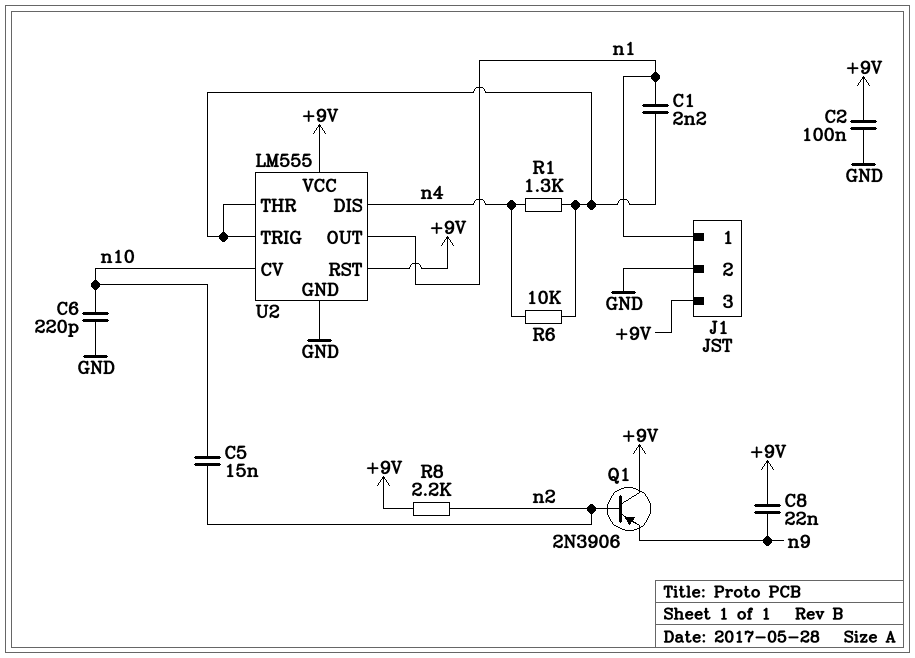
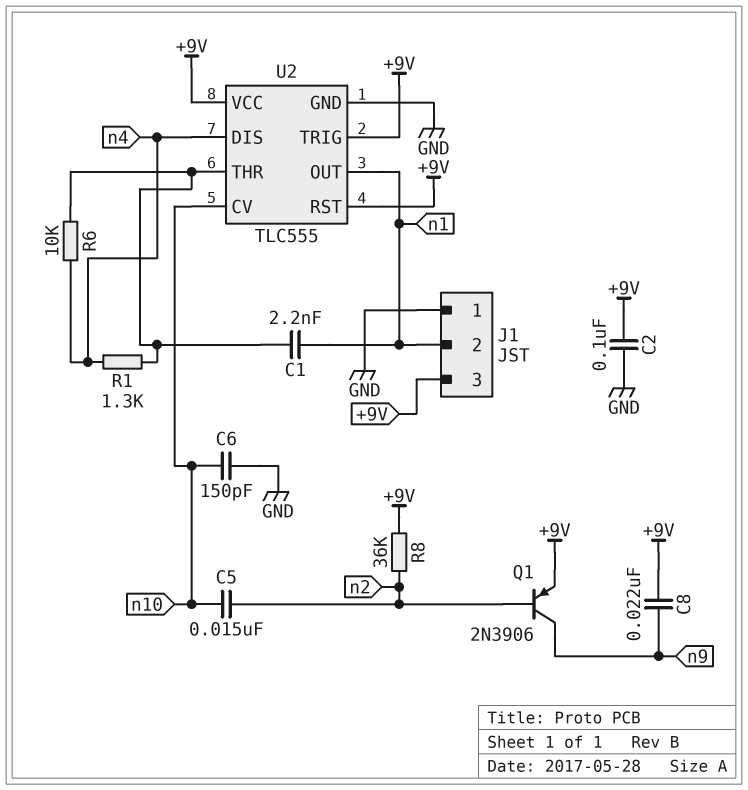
C6: 220pF (GND, n10) -> 150pF (GND, n10)
J1 pin 1: n1 -> GND
J1 pin 2: GND -> n1
Q1: PNP 2N3906 (B n2, C +9V, E n9) -> PNP 2N3906 (B n2, C n9, E +9V)
R8: 2.2k (+9V, n2) -> 36k (+9V, n2)
U2: LM555 -> TLC555
U2 pin TRIG: U2/THR -> +9V

